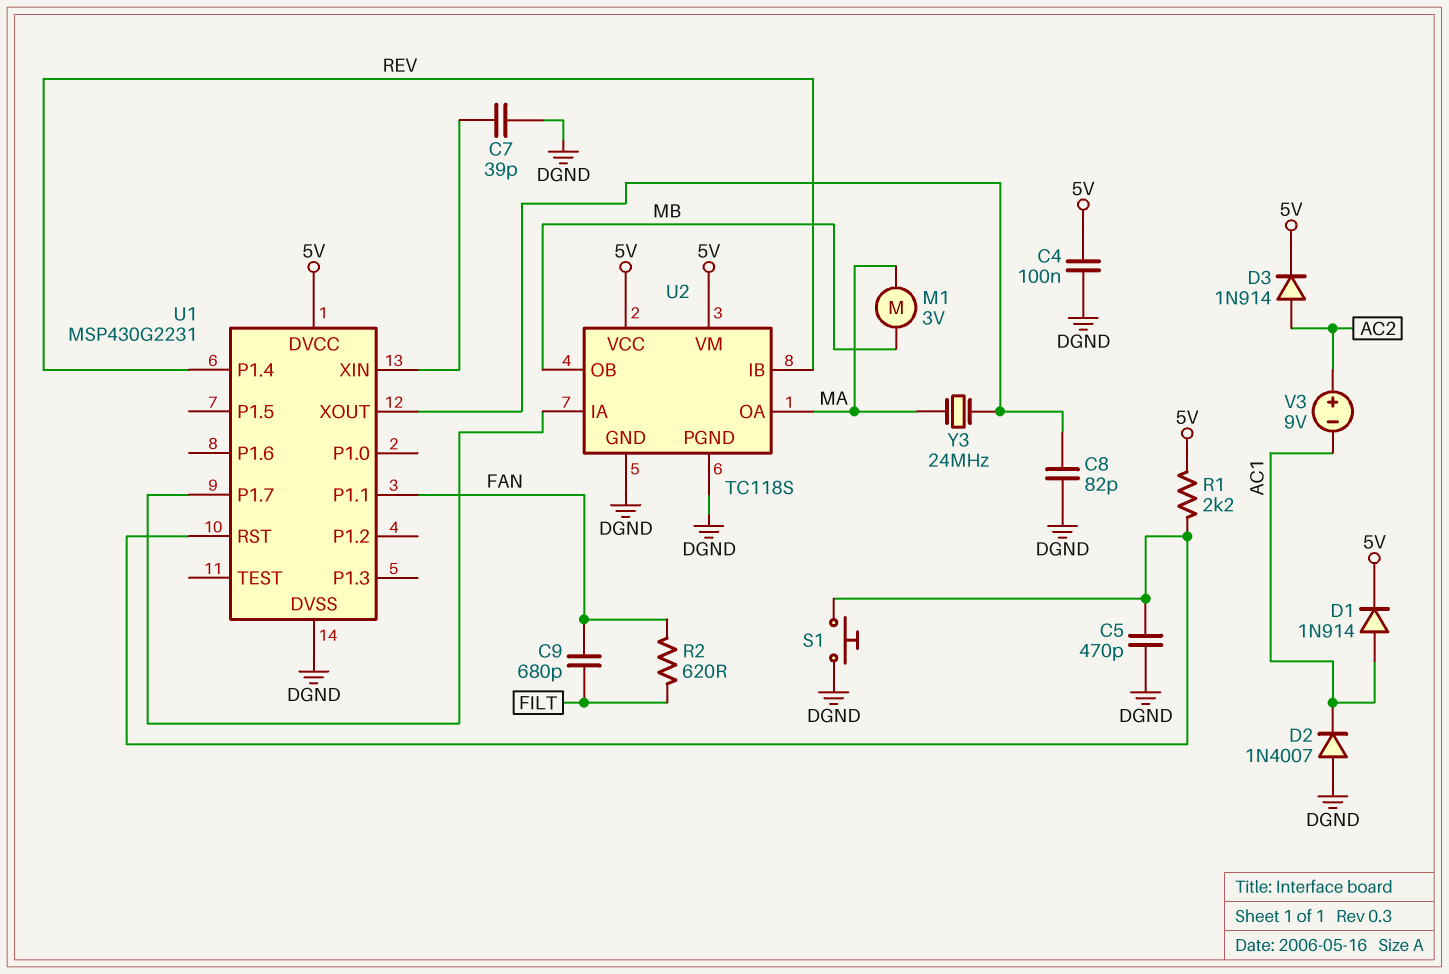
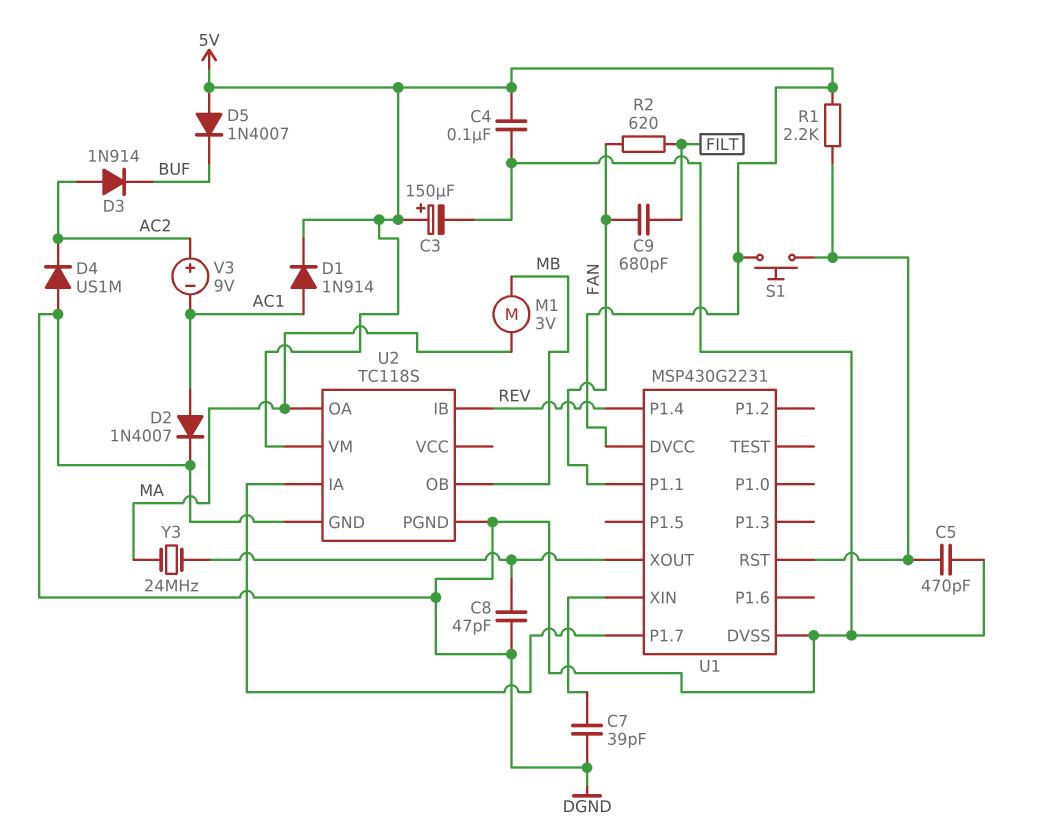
C3: none -> 150uF (plus 5V, minus DGND)
C8: 82pF (DGND, U1/XOUT) -> 47pF (DGND, U1/XOUT)
D2: diode 1N4007 (A DGND, K AC1) -> diode 1N4007 (A AC1, K DGND)
D3: diode 1N914 (A AC2, K 5V) -> diode 1N914 (A AC2, K BUF)
D4: none -> diode US1M (A DGND, K AC2)
D5: none -> diode 1N4007 (A 5V, K BUF)
S1: button (DGND, U1/RST) -> button (5V, U1/RST)
U2 pin VCC: 5V -> none

